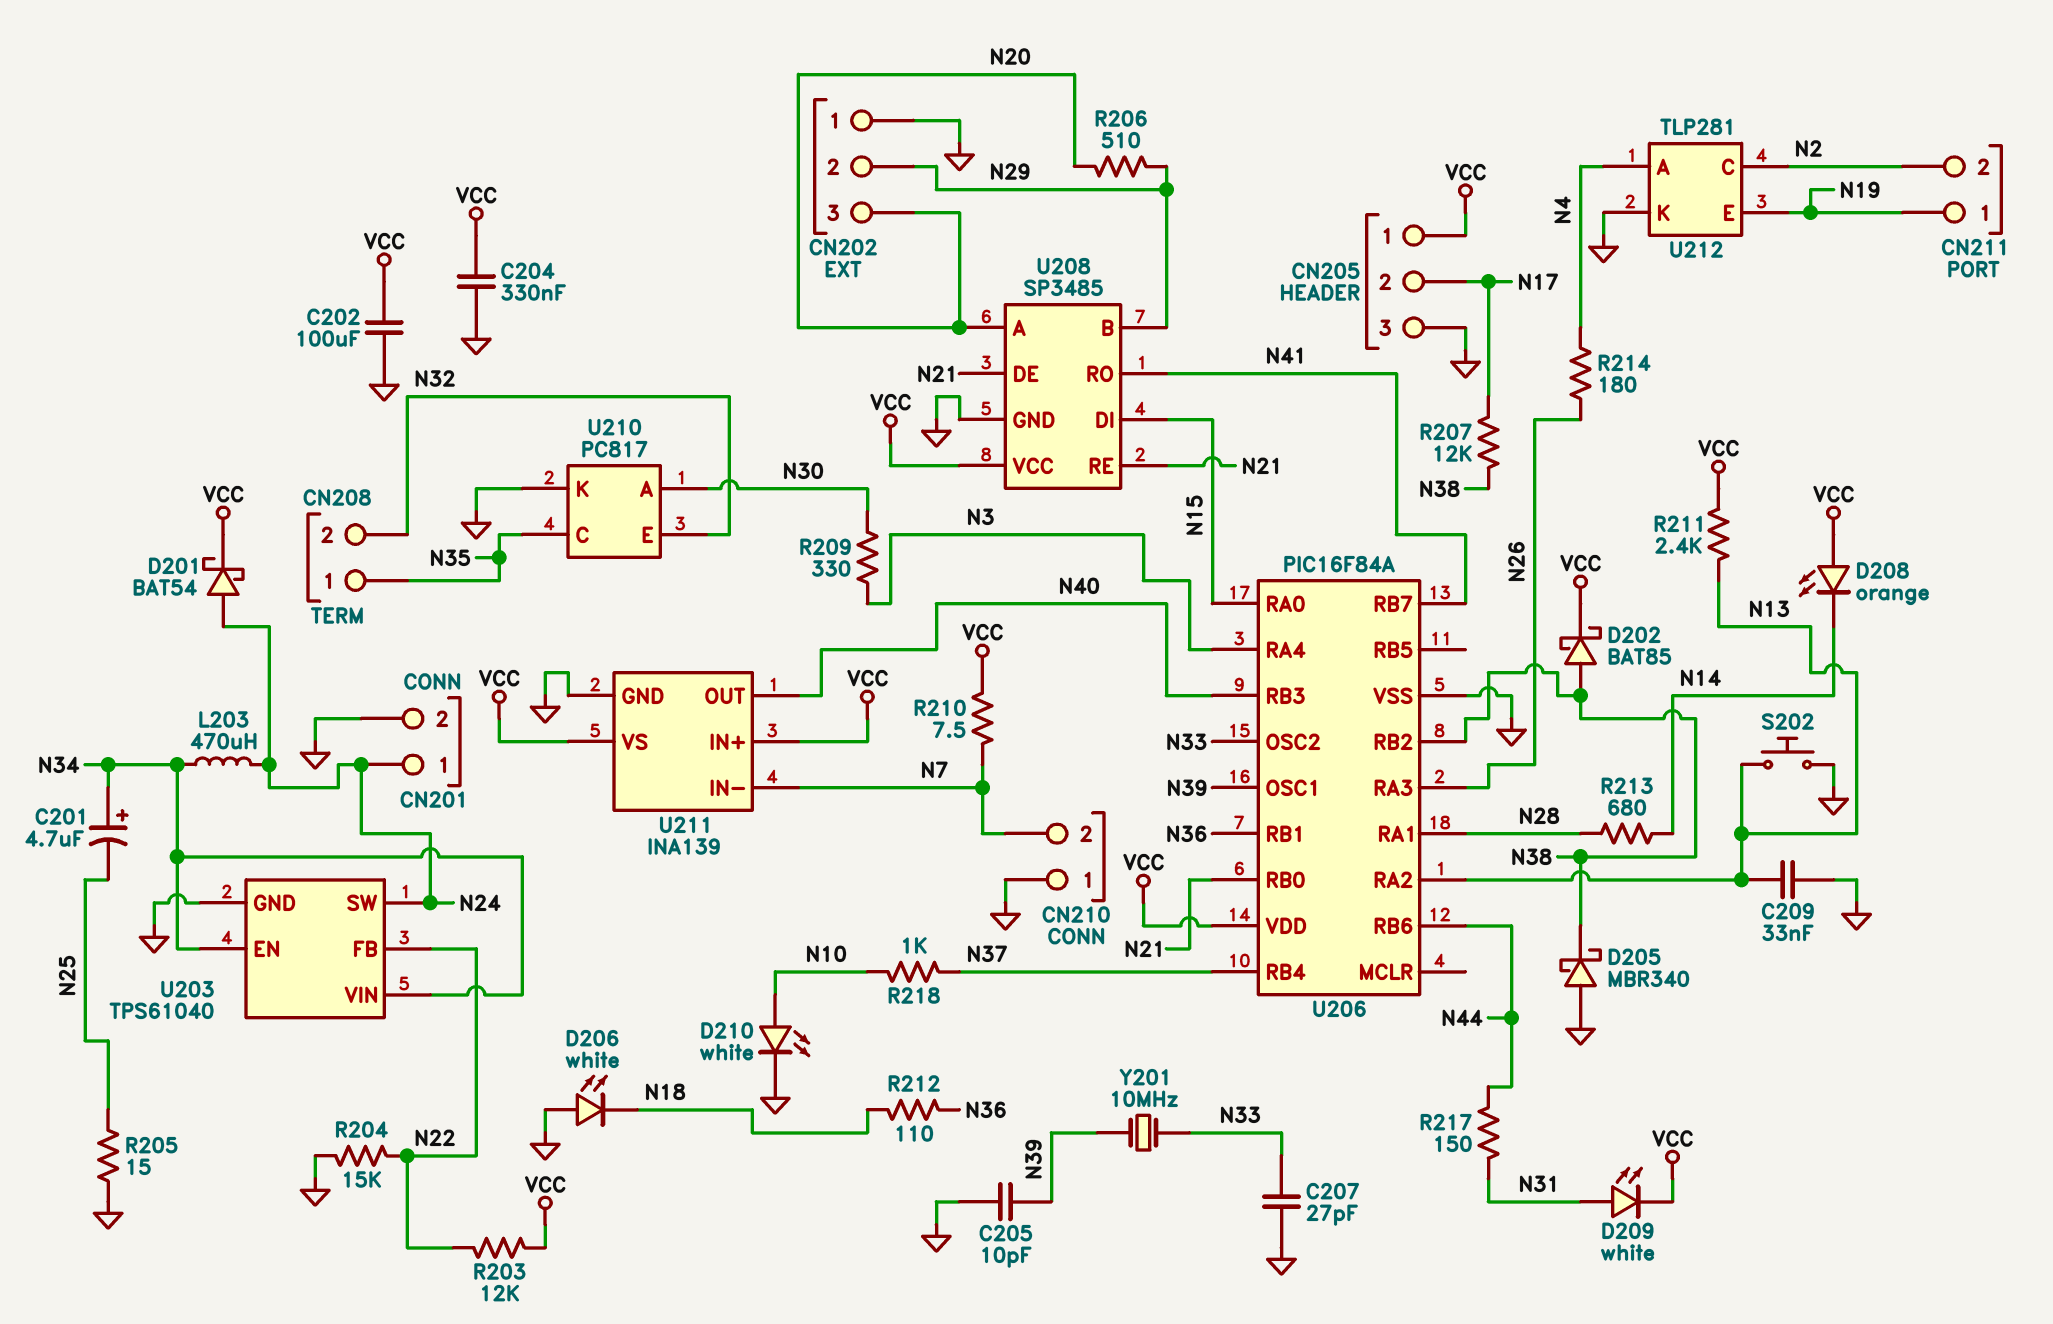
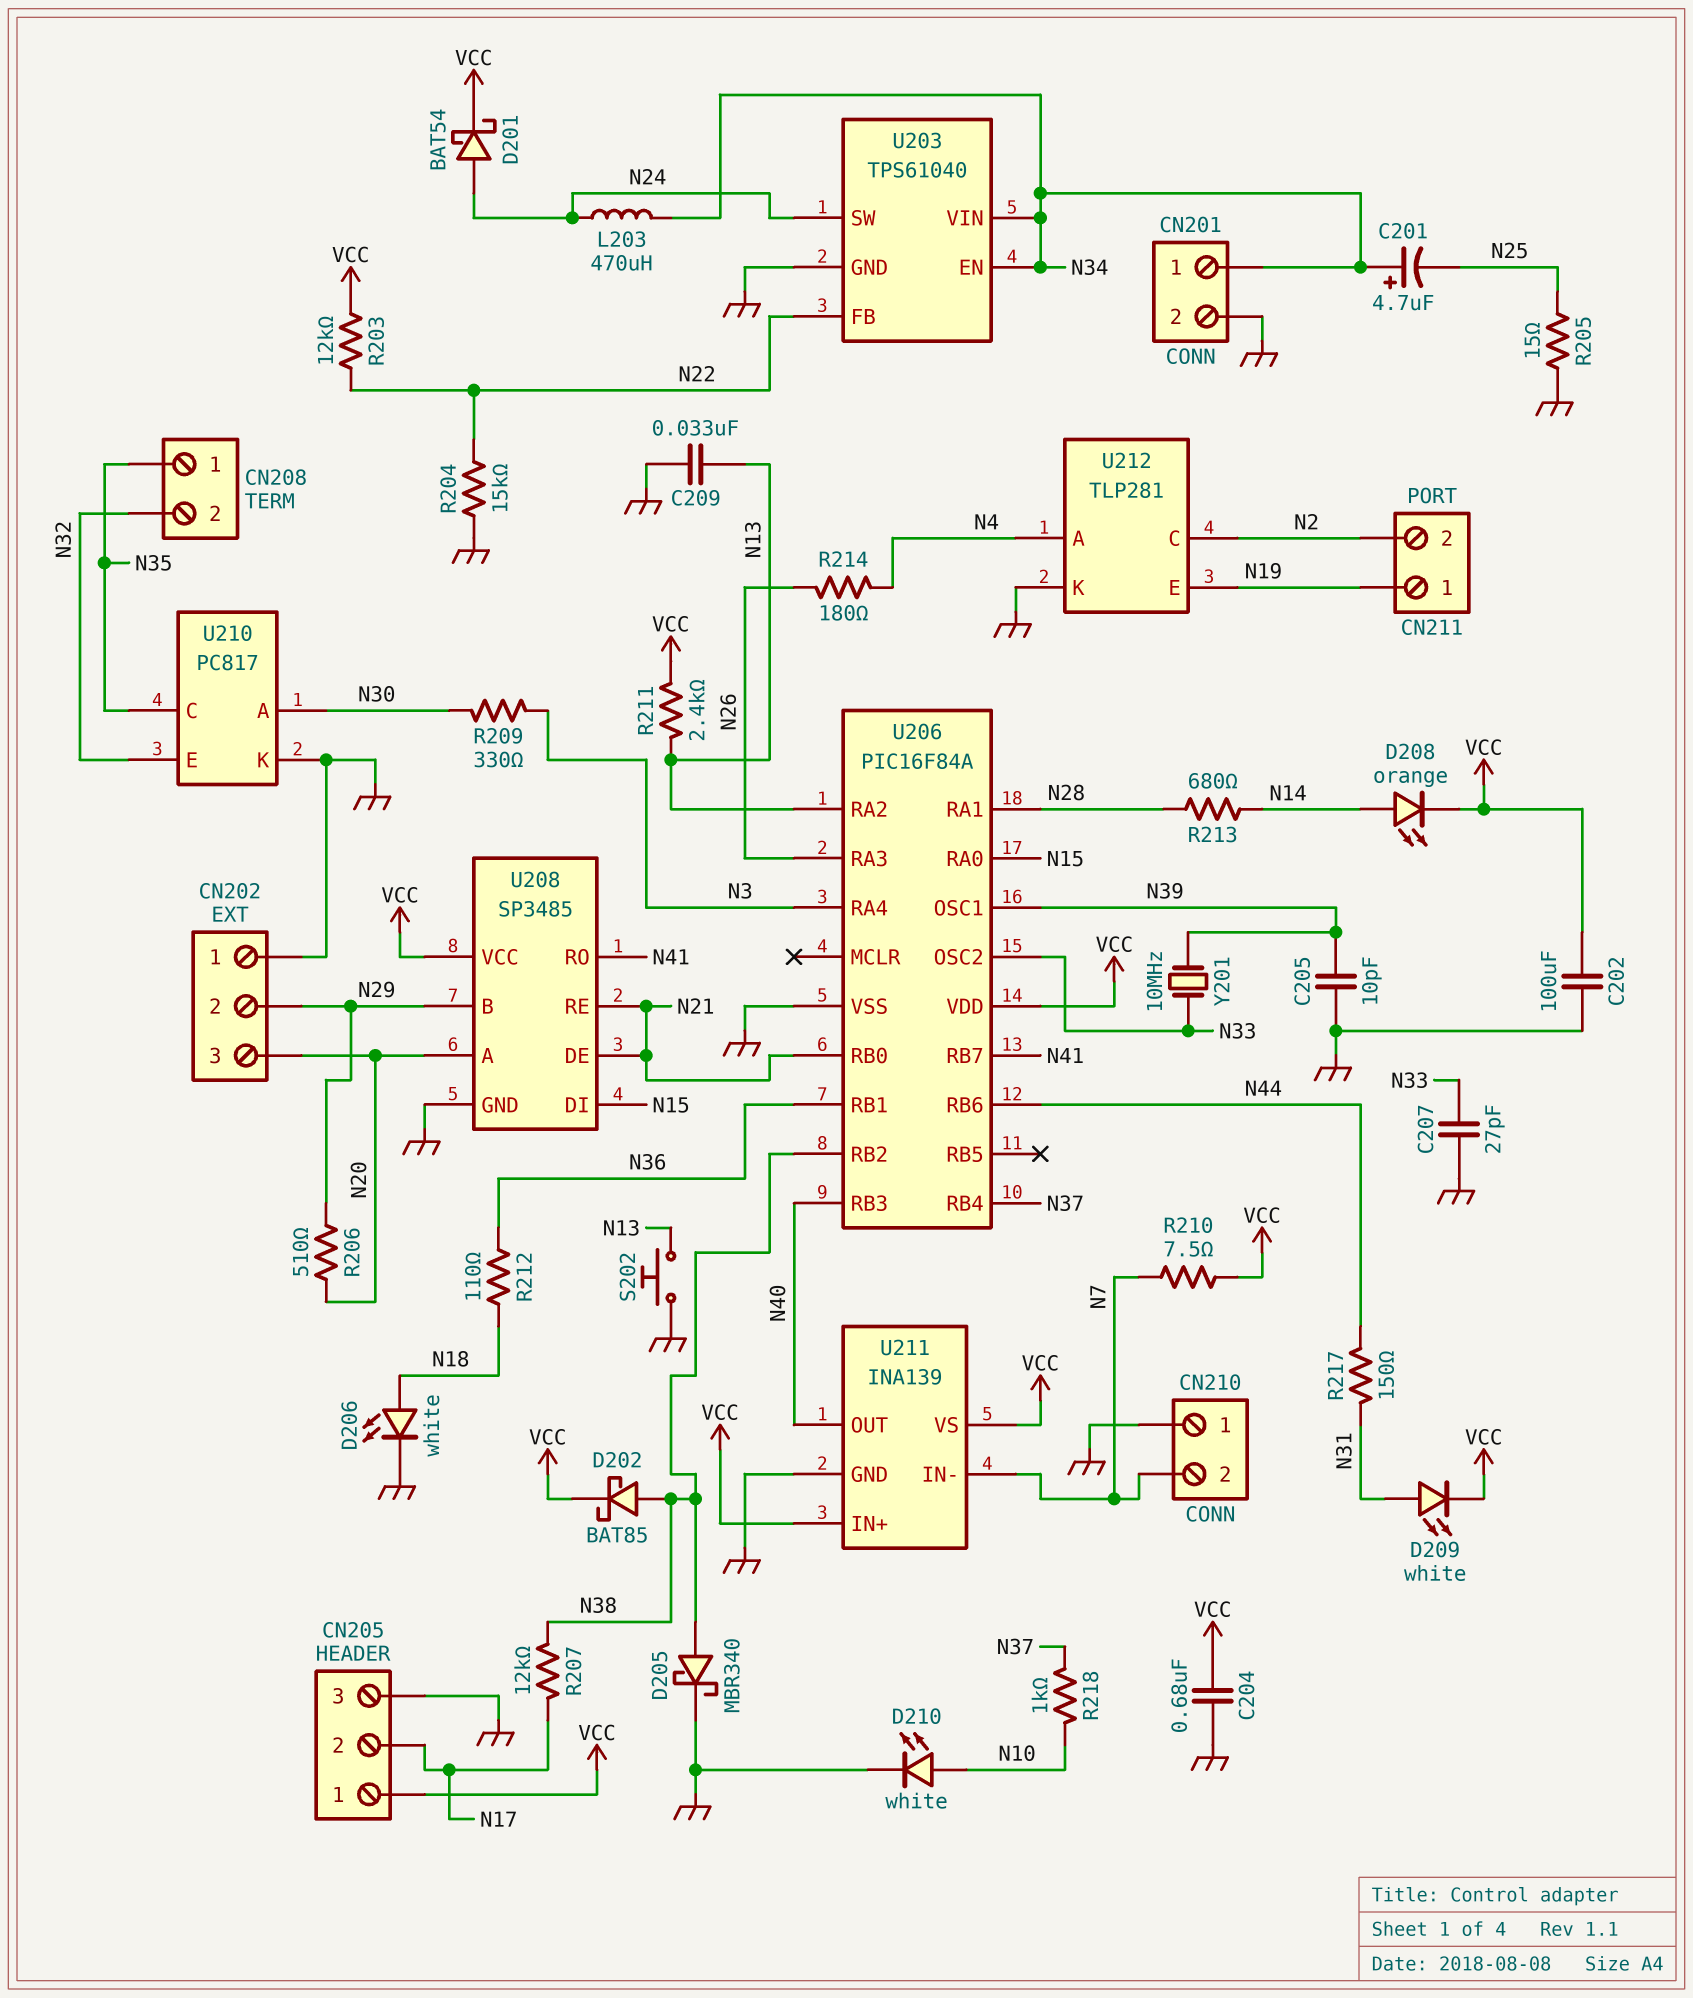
C204: 330nF (GND, VCC) -> 680nF (GND, VCC)
CN201 pin 1: N24 -> N34
D205: schottky MBR340 (A GND, K N38) -> schottky MBR340 (A N38, K GND)
D206: LED white (A GND, K N18) -> LED white (A N18, K GND)
D208: LED orange (A VCC, K N14) -> LED orange (A N14, K VCC)

